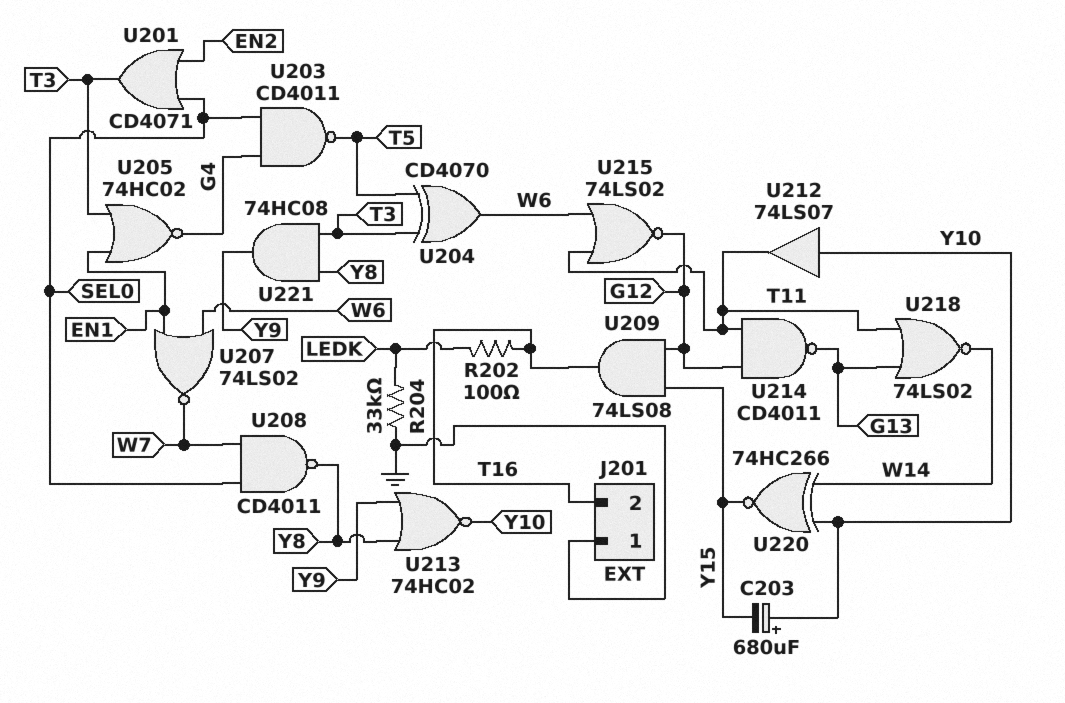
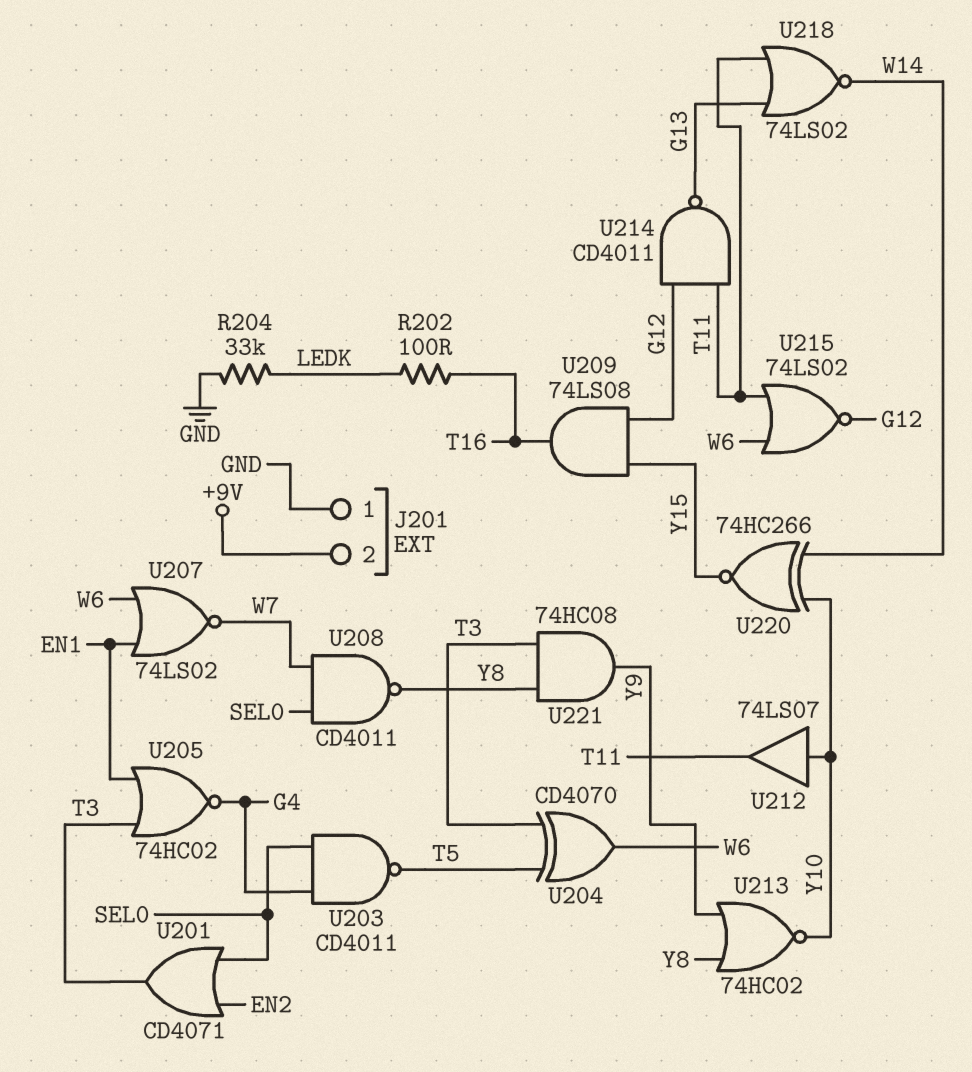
C203: 680uF (plus Y10, minus Y15) -> none
J201 pin 2: T16 -> +9V

